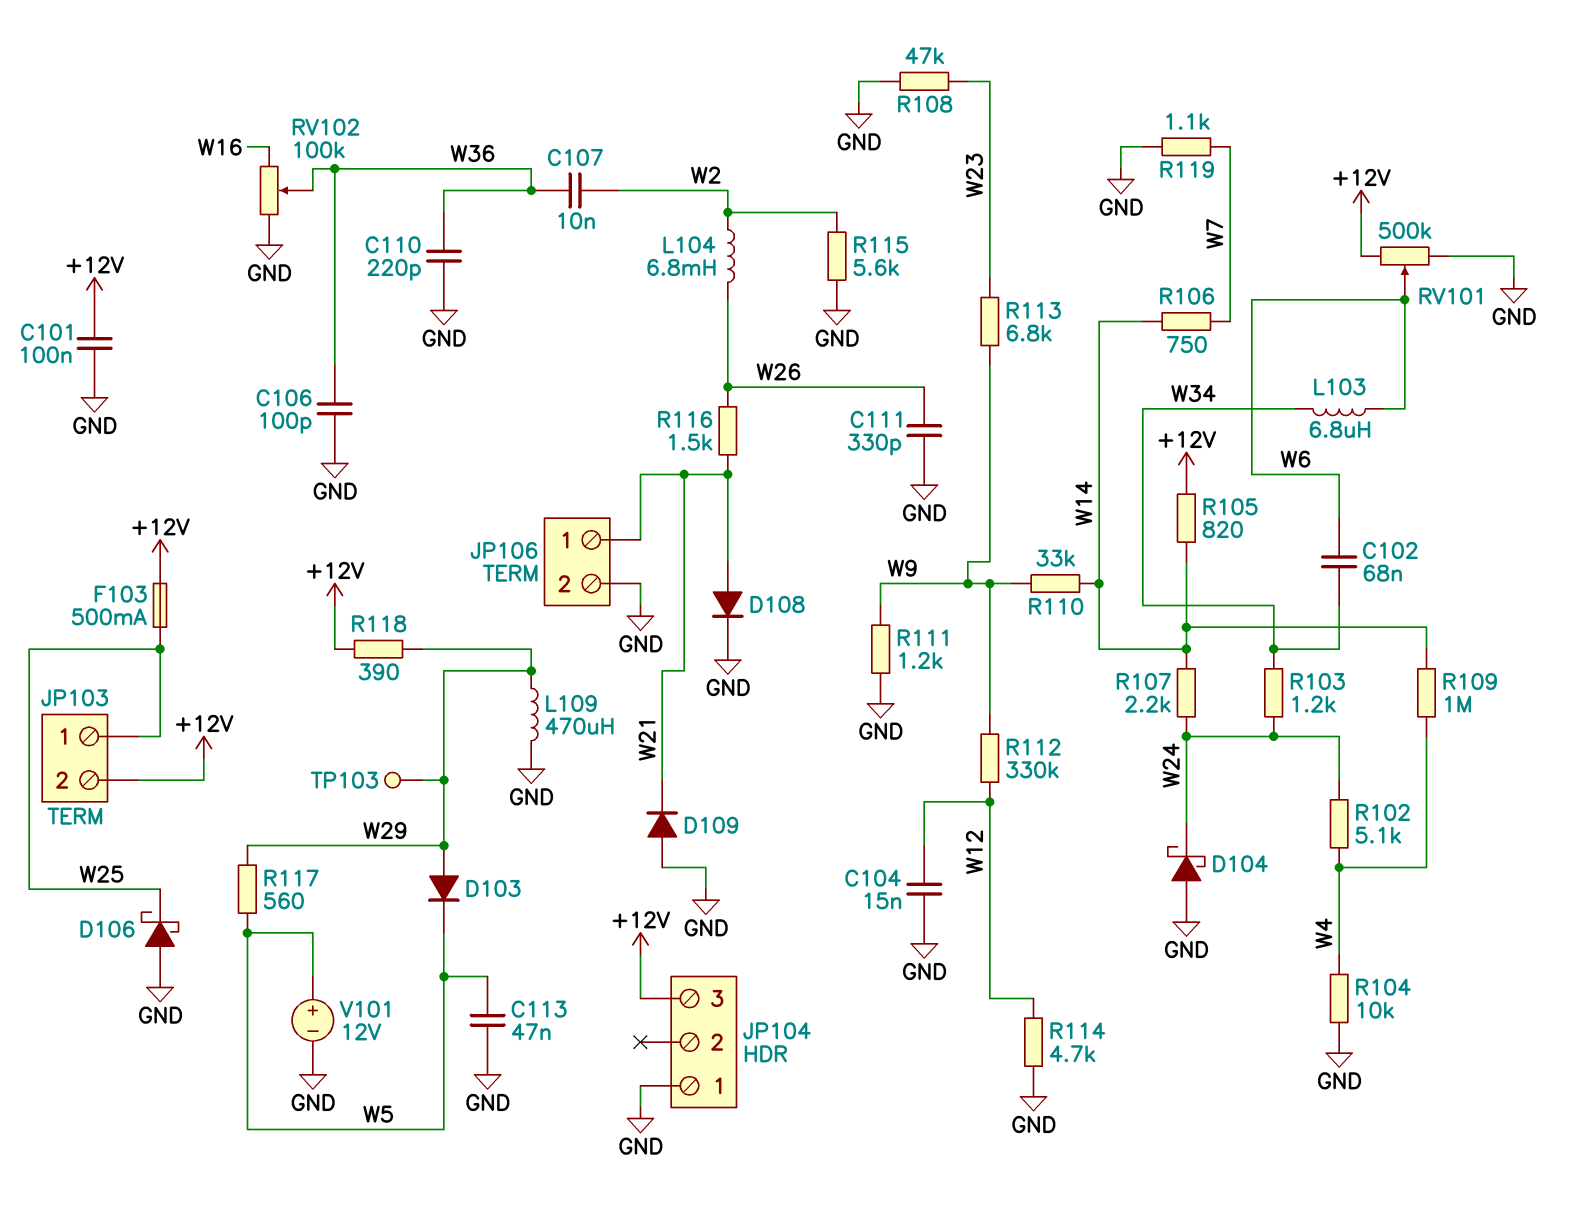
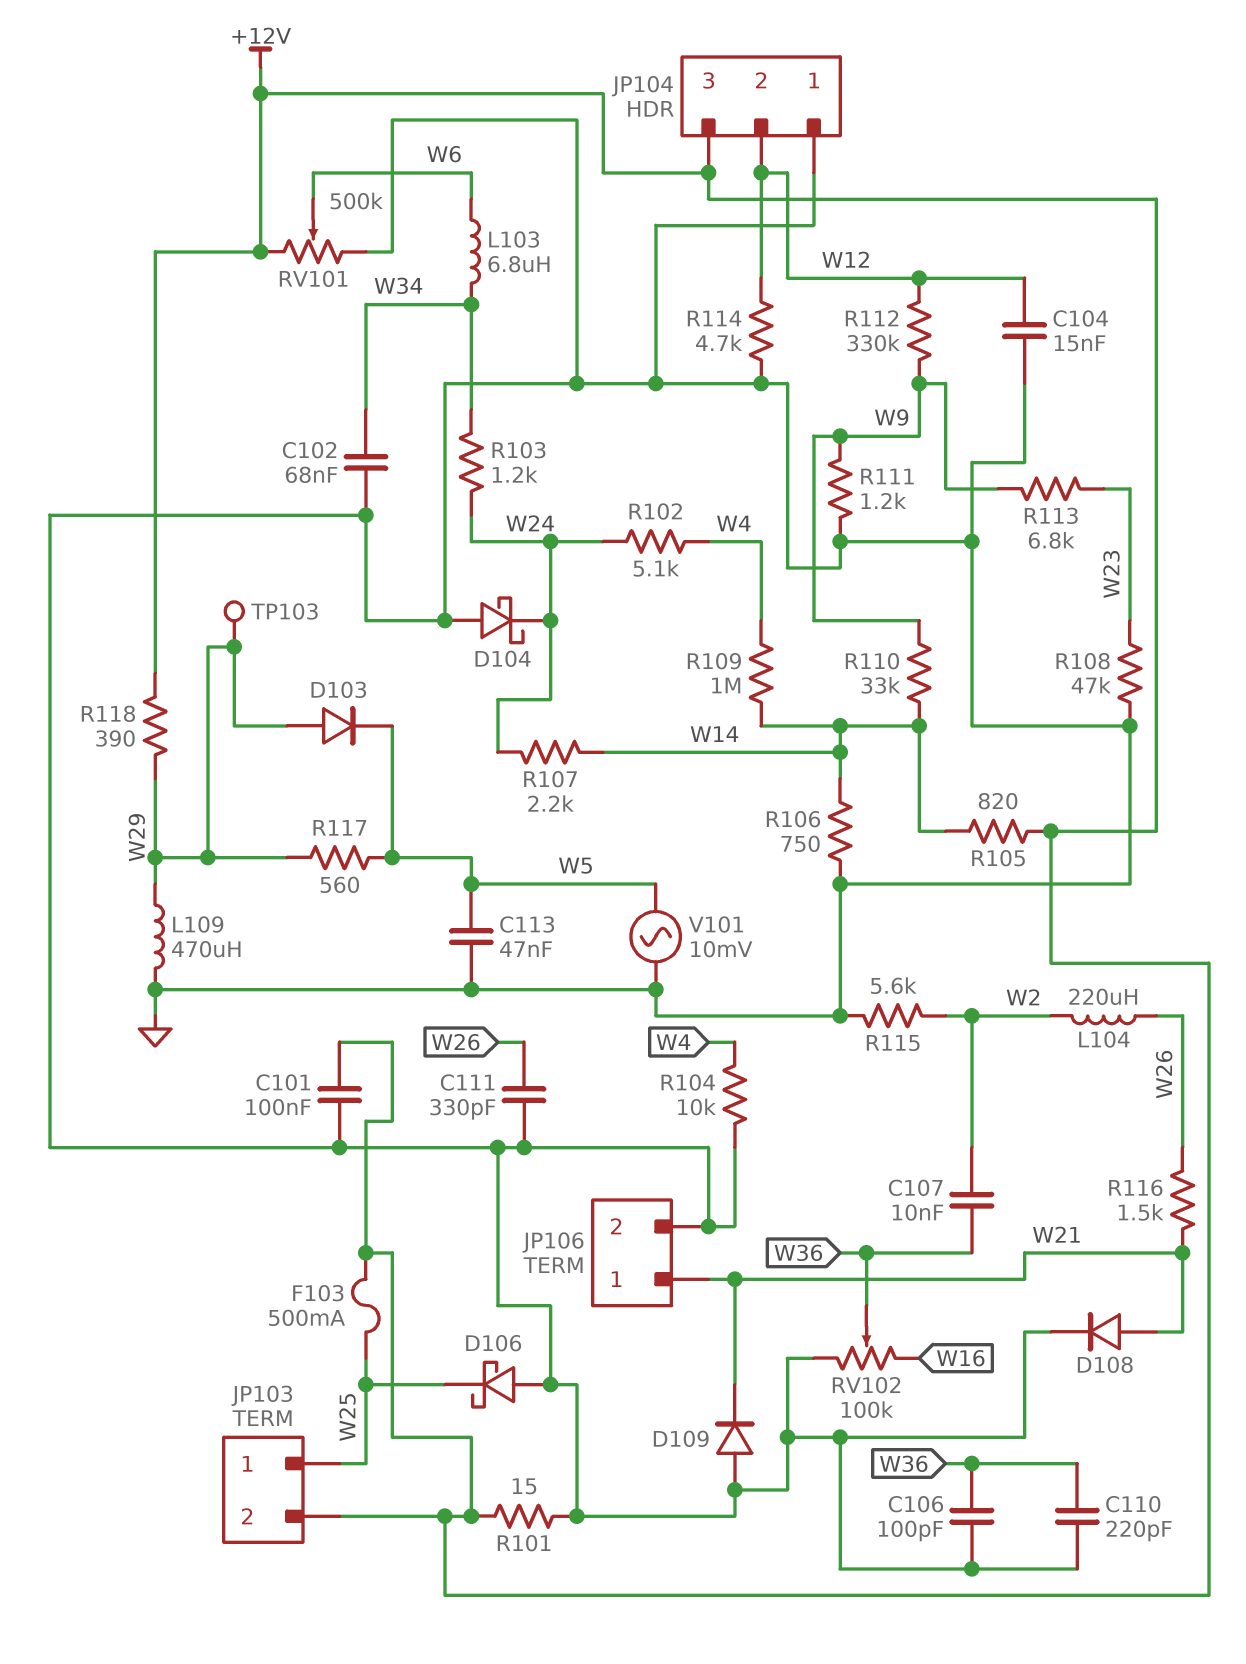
C102: 68nF (W6, W34) -> 68nF (GND, W34)
JP104 pin 2: none -> W12
L104: 6.8mH (W2, W26) -> 220uH (W2, W26)
R101: none -> 15 (+12V, GND)
R106: 750 (W7, W14) -> 750 (GND, W14)
R119: 1.1k (GND, W7) -> none
V101: 12V (plus W5, minus GND) -> AC 10mV (GND, W5)

